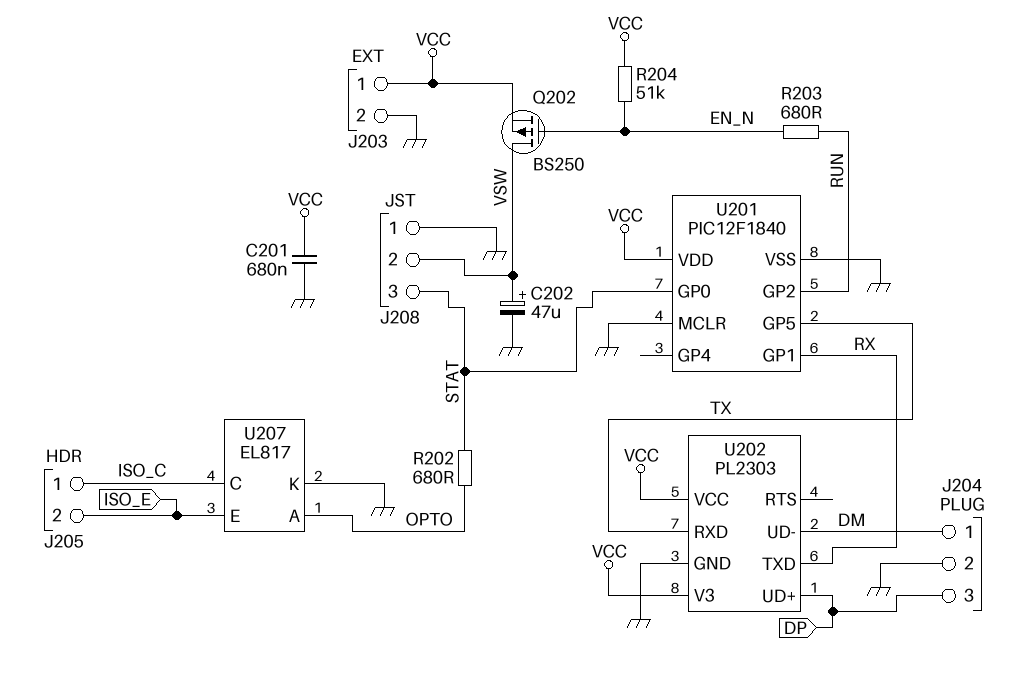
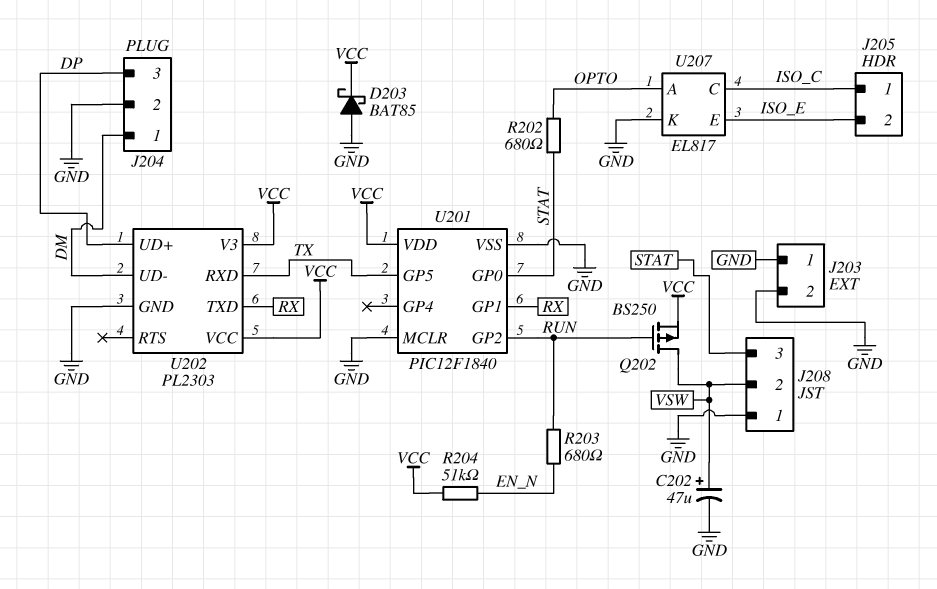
C201: 680nF (GND, VCC) -> none
D203: none -> schottky BAT85 (A GND, K VCC)
J203 pin 1: VCC -> GND
Q202: PMOS BS250 (G EN_N, D VSW, S VCC) -> PMOS BS250 (G RUN, D VSW, S VCC)

